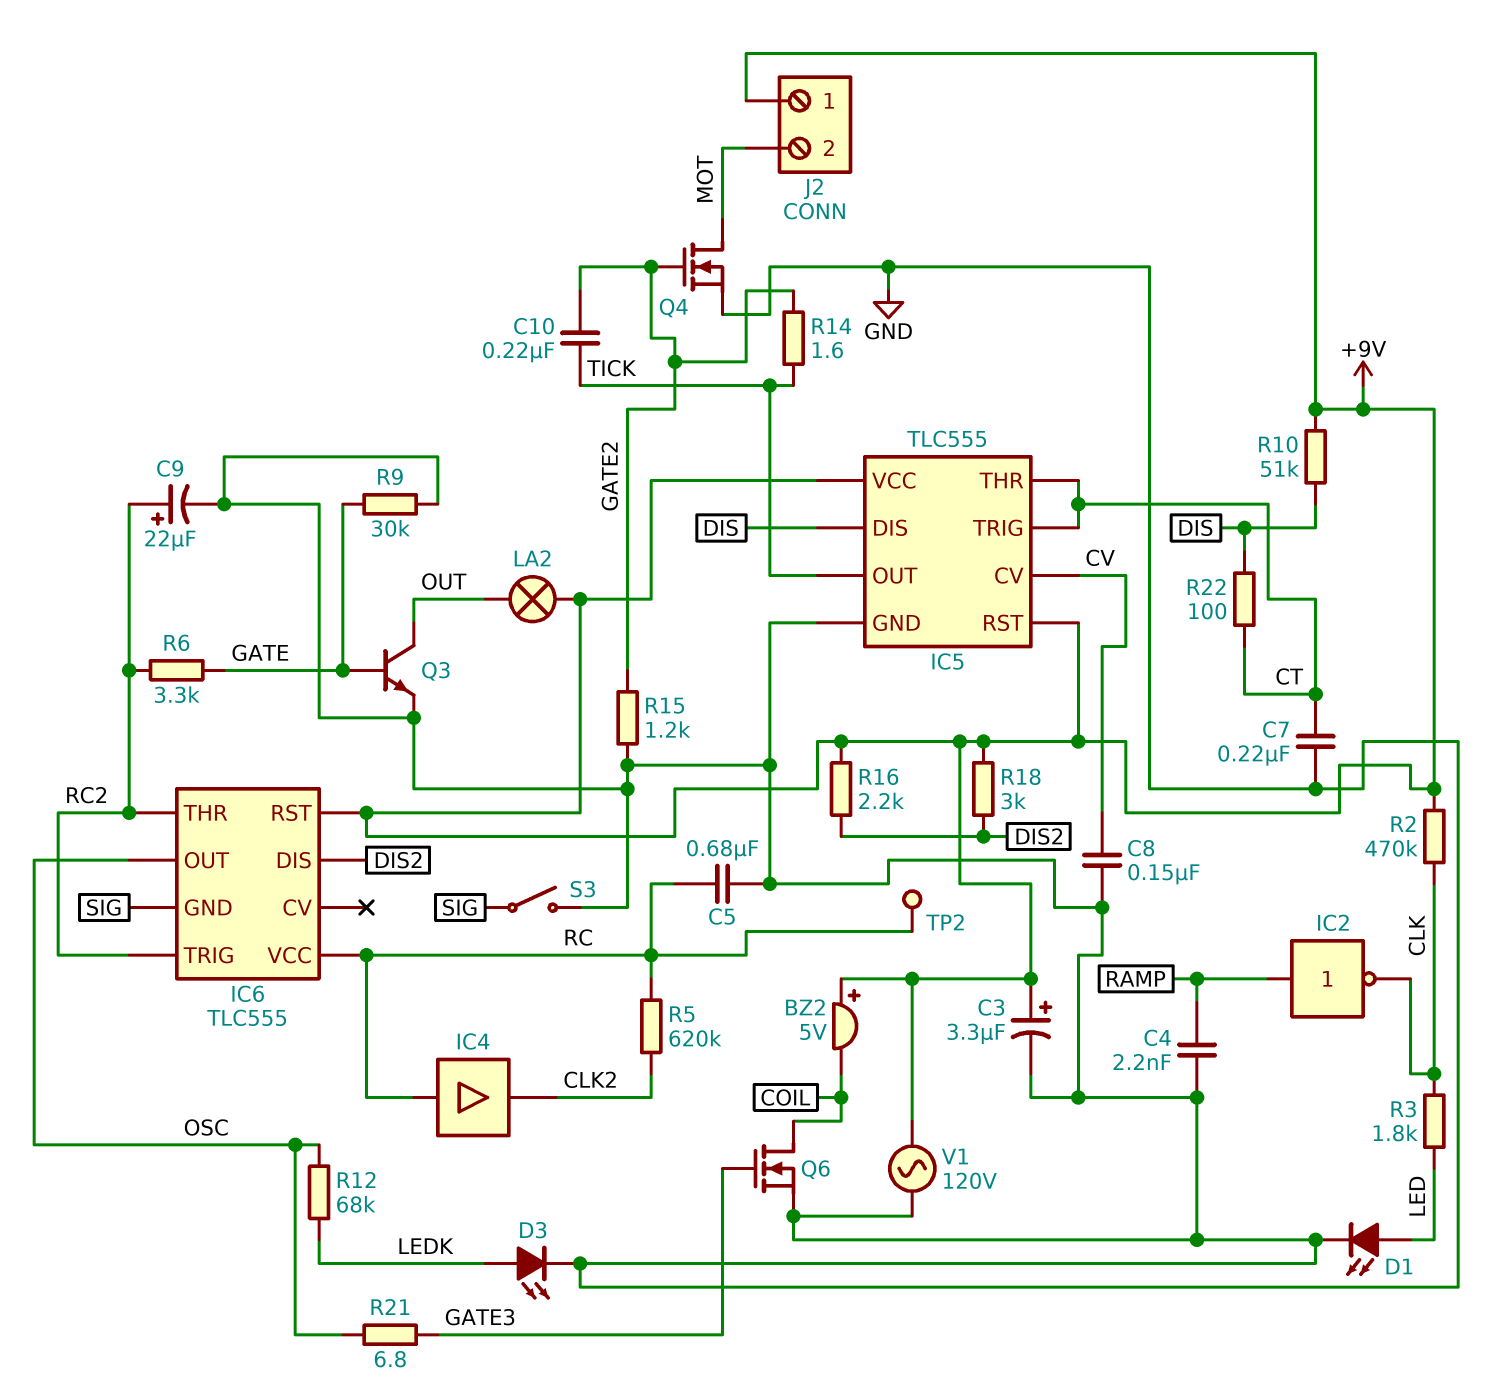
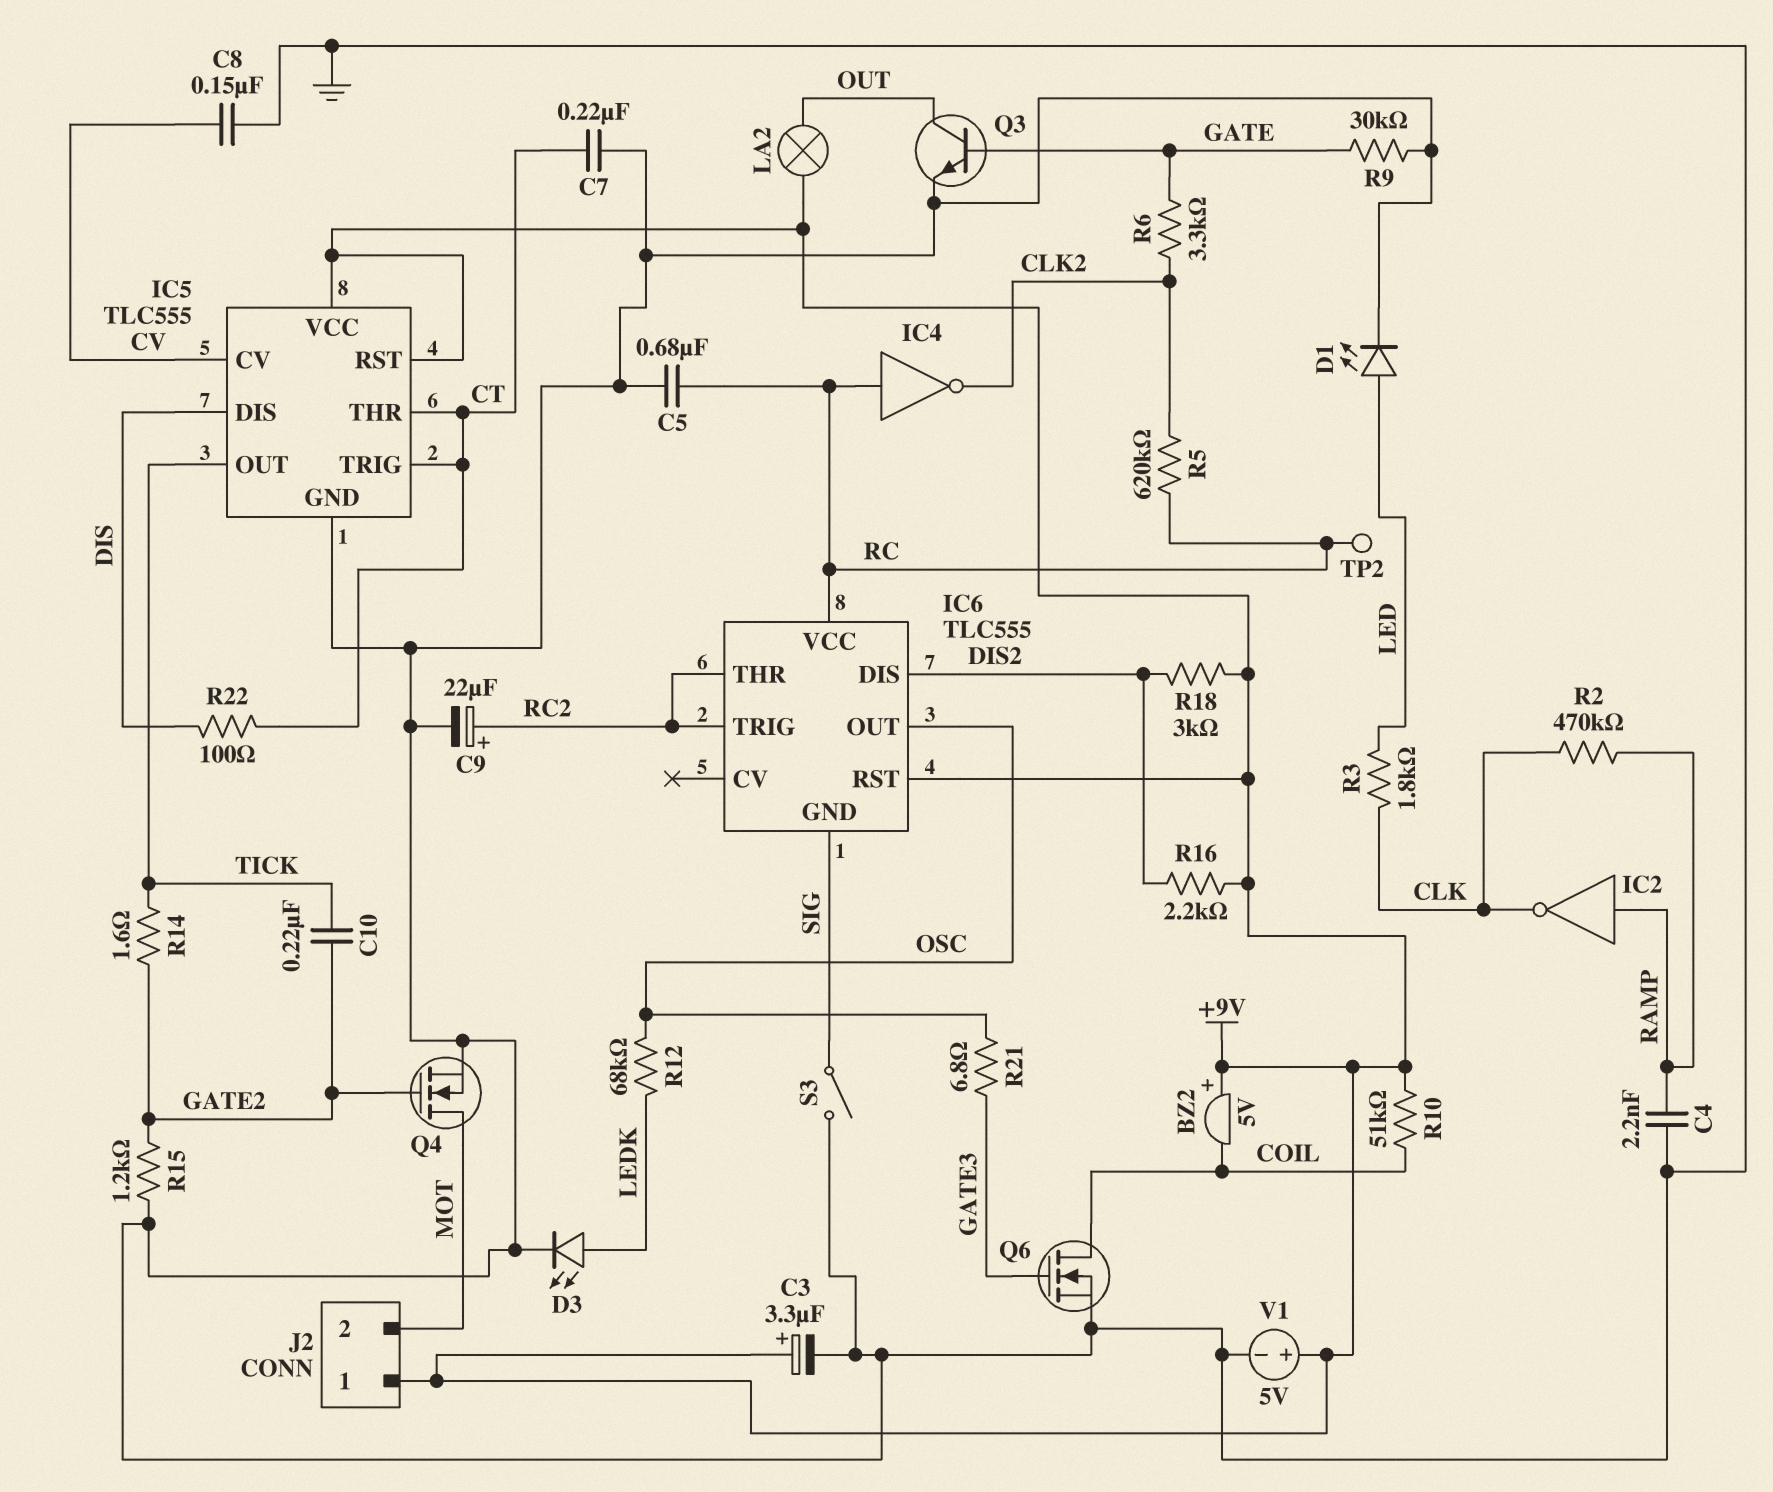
IC4: buffer (in RC, out CLK2) -> NOT (in RC, out CLK2)
R2: 470k (+9V, CLK) -> 470k (CLK, RAMP)
R6: 3.3k (GATE, RC2) -> 3.3k (CLK2, GATE)
R10: 51k (+9V, DIS) -> 51k (+9V, COIL)
V1: AC 120V (+9V, GND) -> 5V (plus +9V, minus GND)

